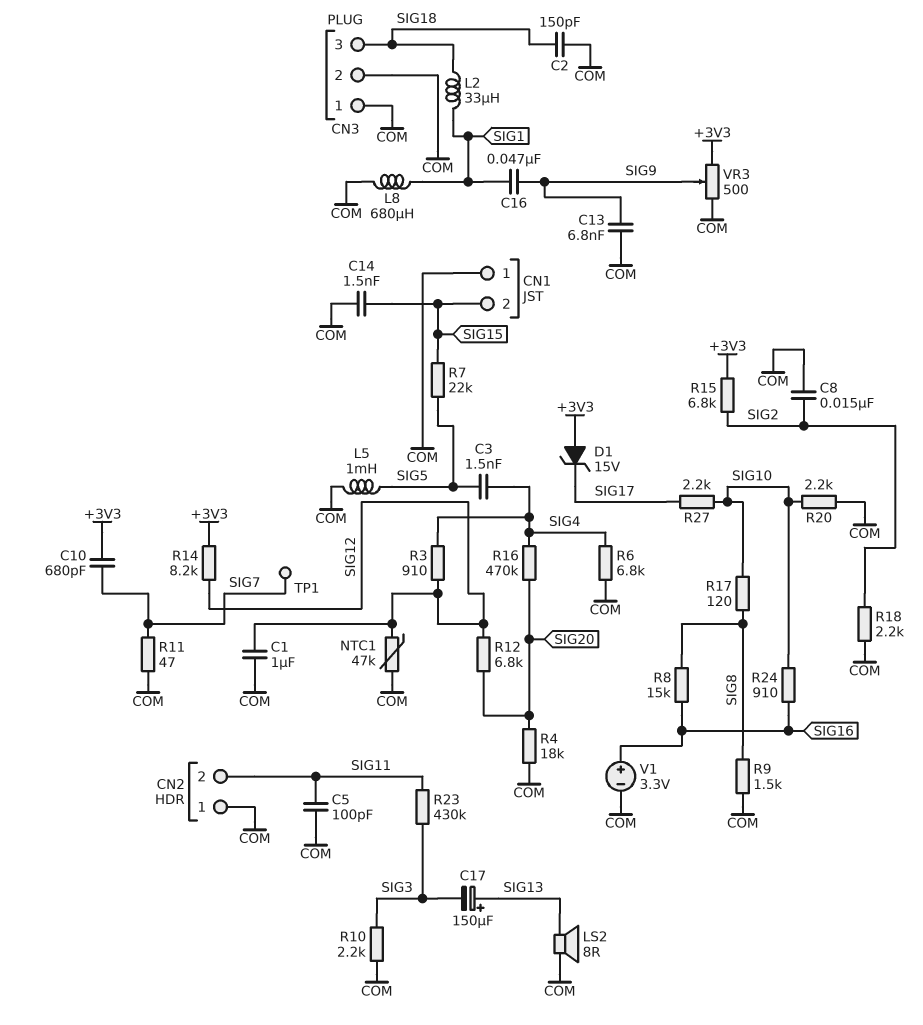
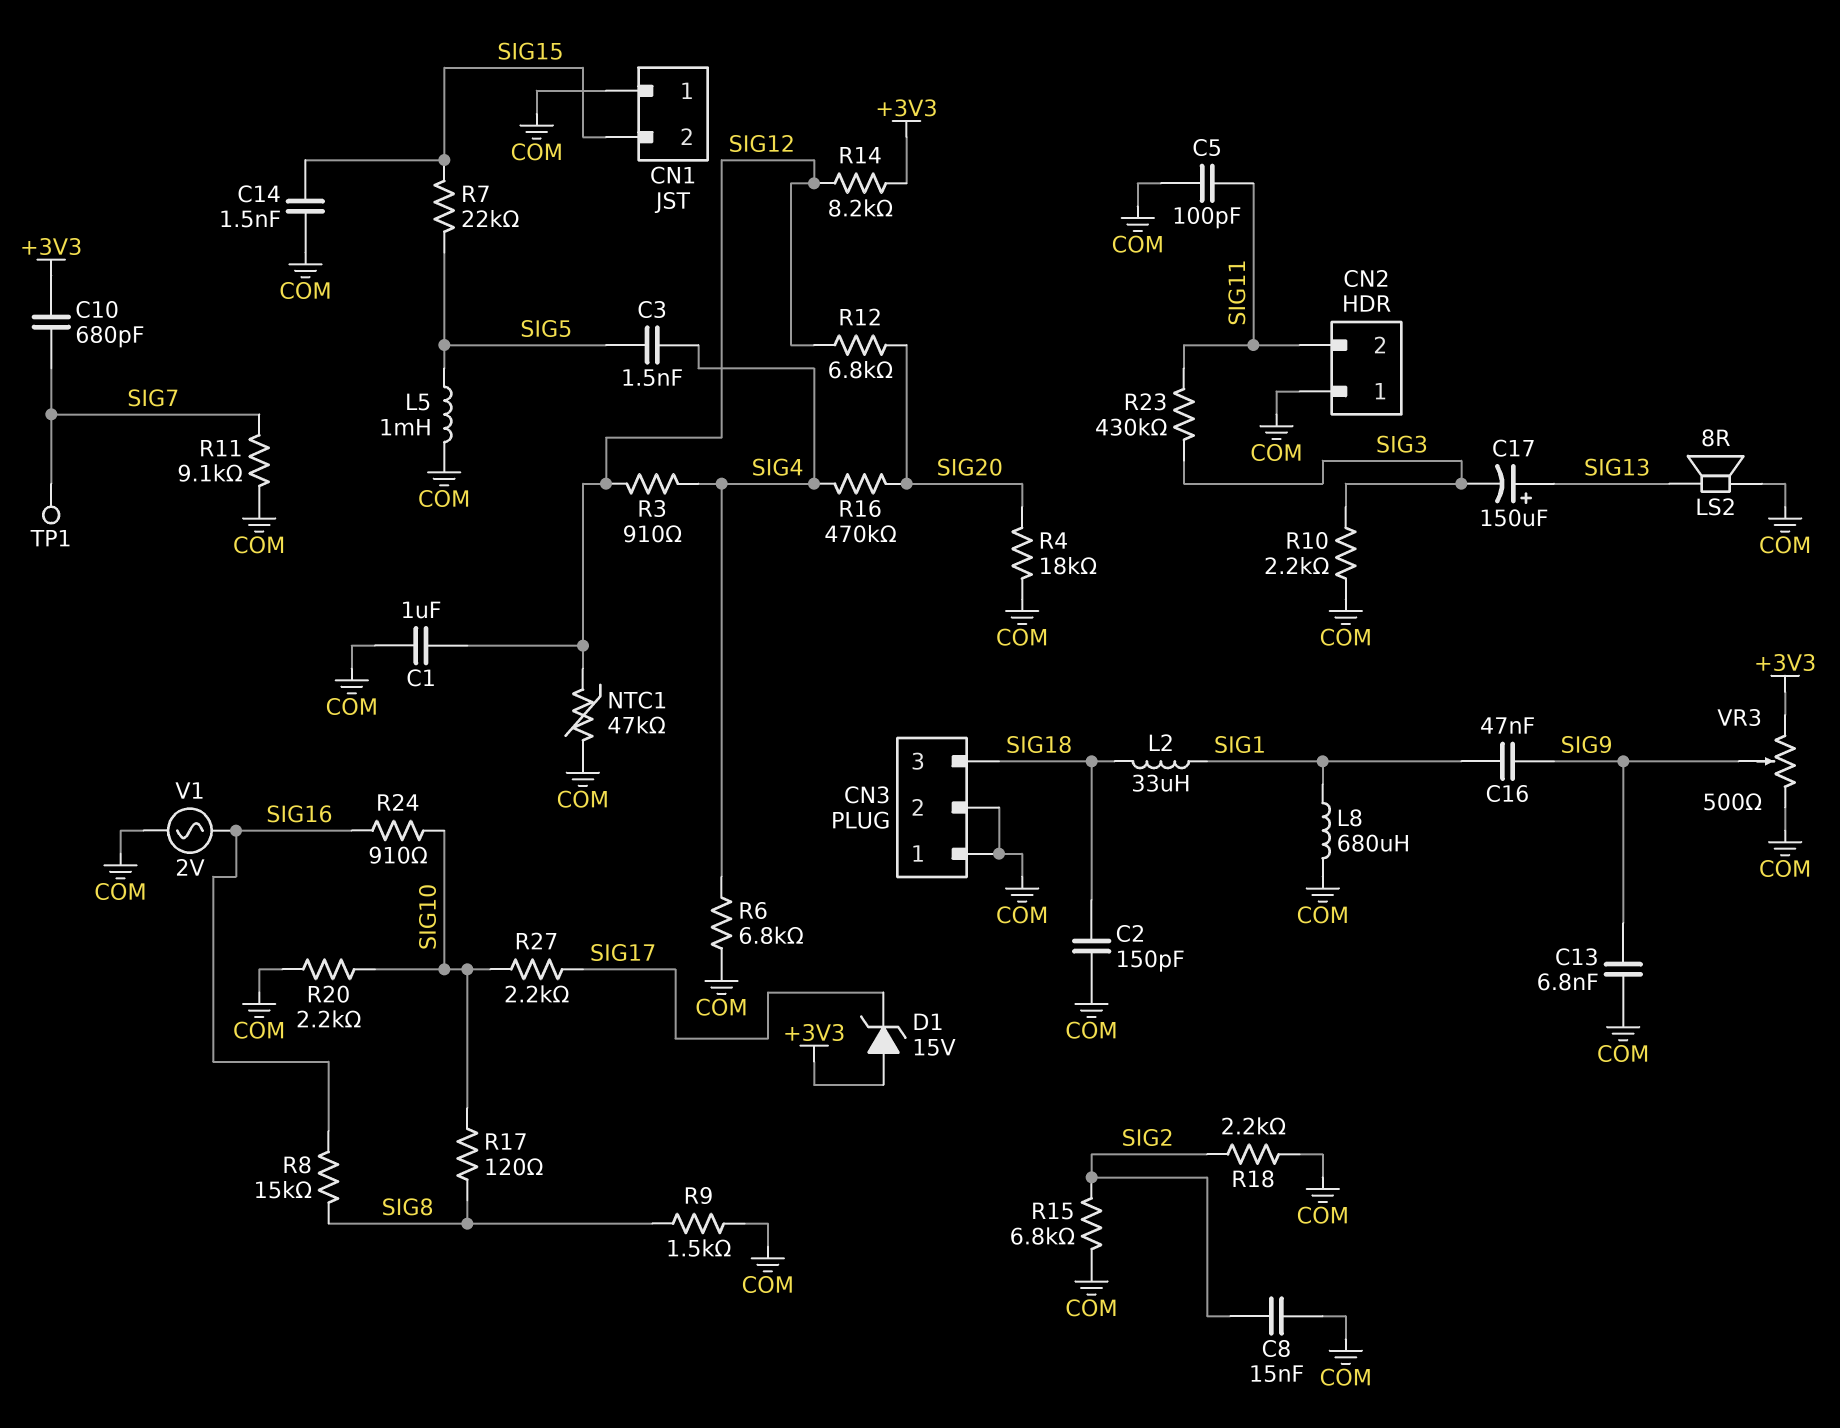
R11: 47 (COM, SIG7) -> 9.1k (COM, SIG7)
R15: 6.8k (+3V3, SIG2) -> 6.8k (COM, SIG2)
V1: 3.3V (plus SIG16, minus COM) -> AC 2V (COM, SIG16)

